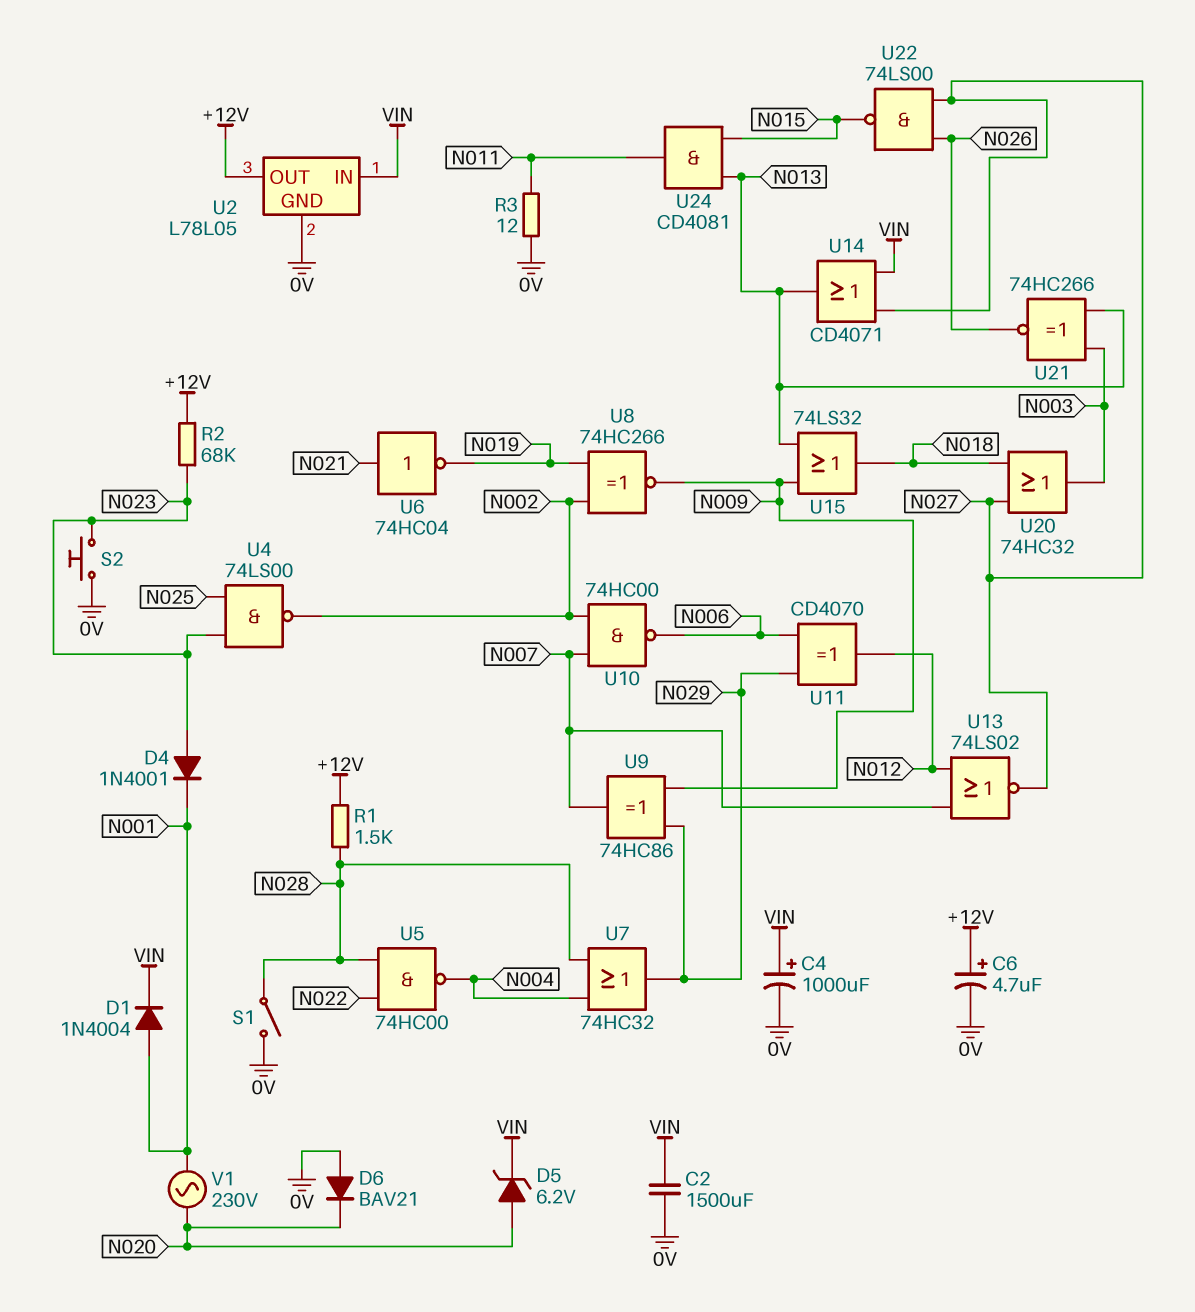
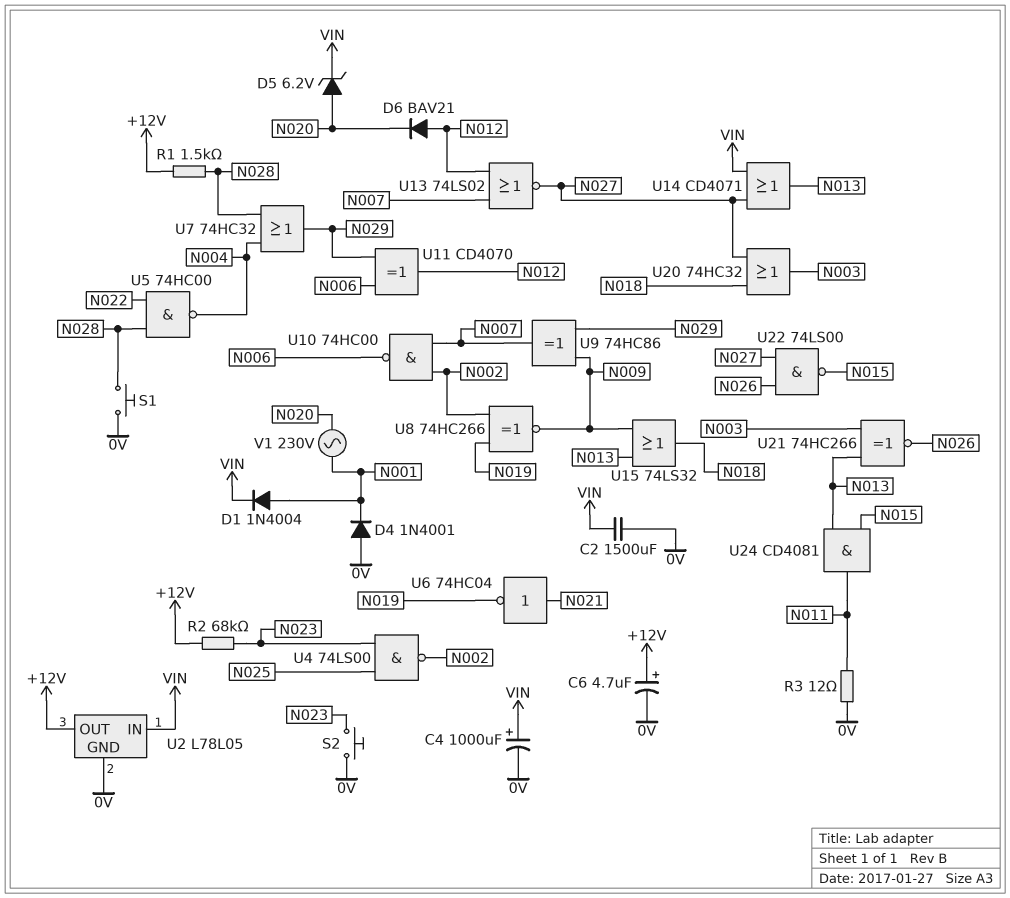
D4: diode 1N4001 (A N023, K N001) -> diode 1N4001 (A 0V, K N001)
D6: diode BAV21 (A 0V, K N020) -> diode BAV21 (A N012, K N020)
S1: switch (0V, N028) -> button (0V, N028)

